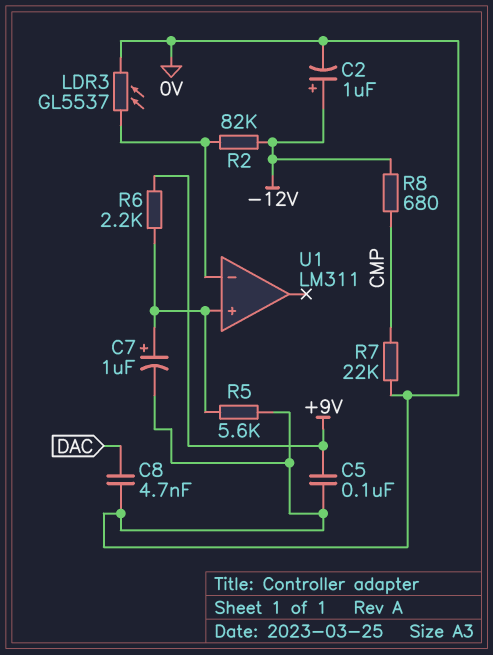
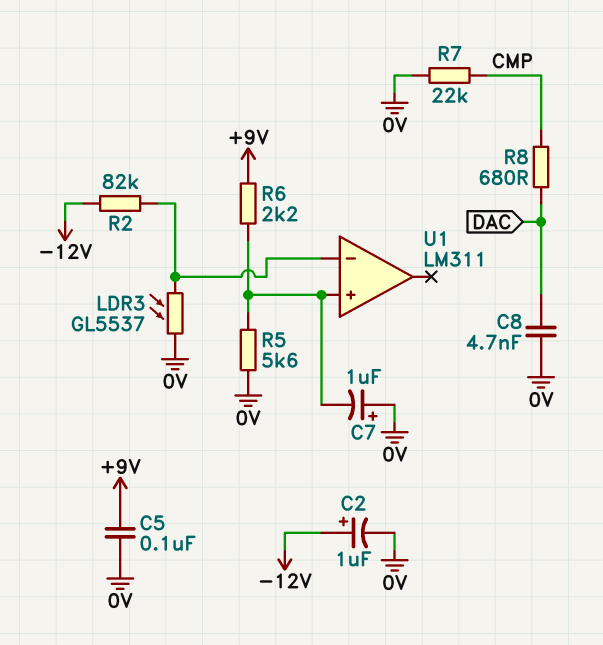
C7: 1uF (plus U1/in+, minus 0V) -> 1uF (plus 0V, minus U1/in+)
R8: 680 (-12V, CMP) -> 680 (CMP, DAC)

